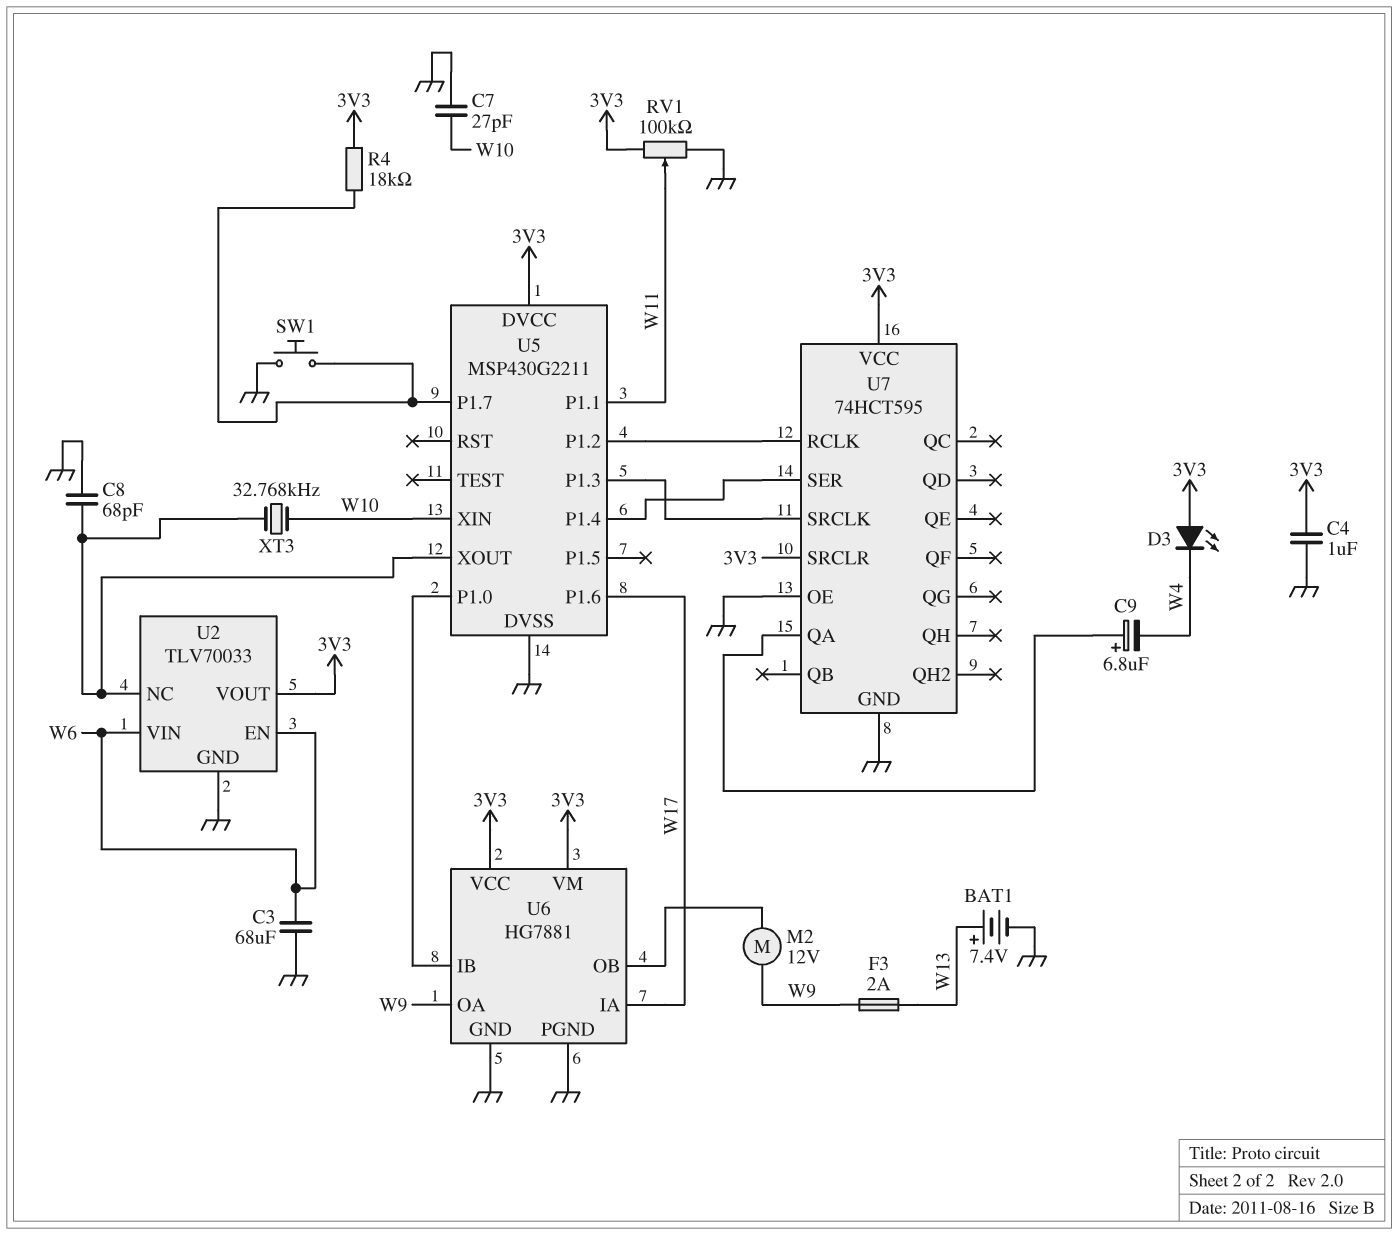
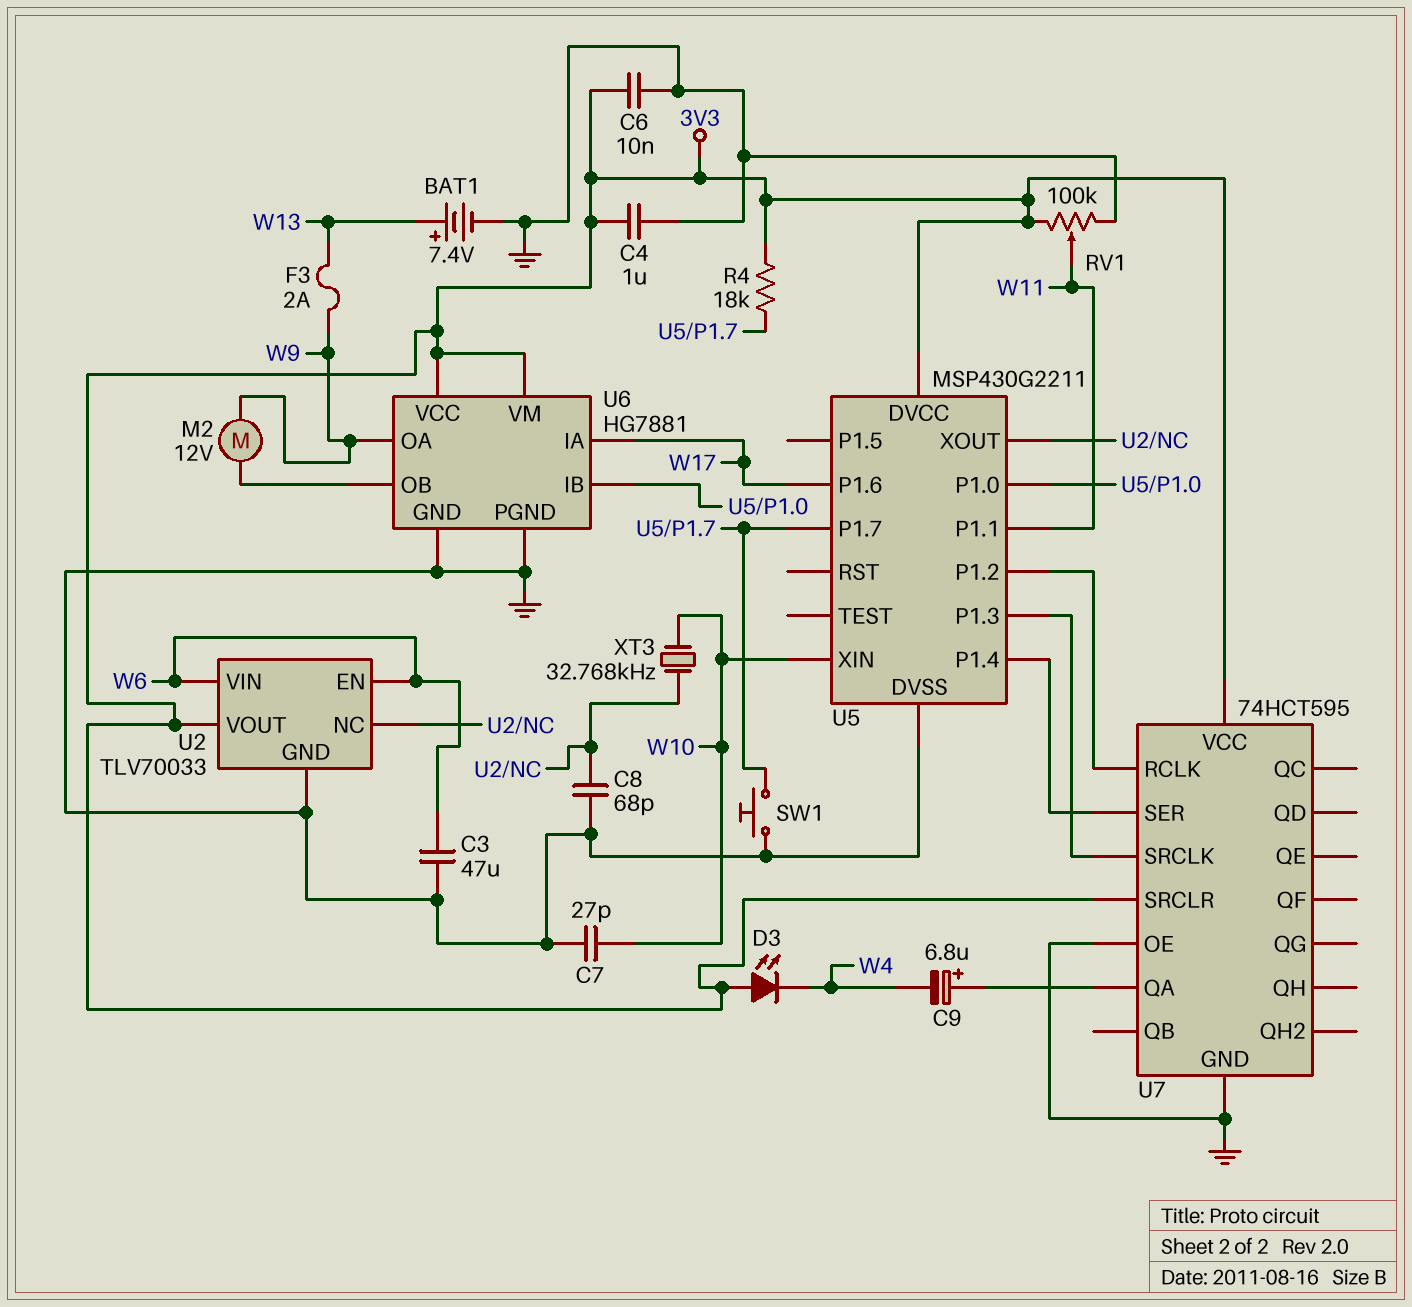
C3: 68uF (GND, W6) -> 47uF (GND, W6)
C6: none -> 10nF (3V3, GND)

